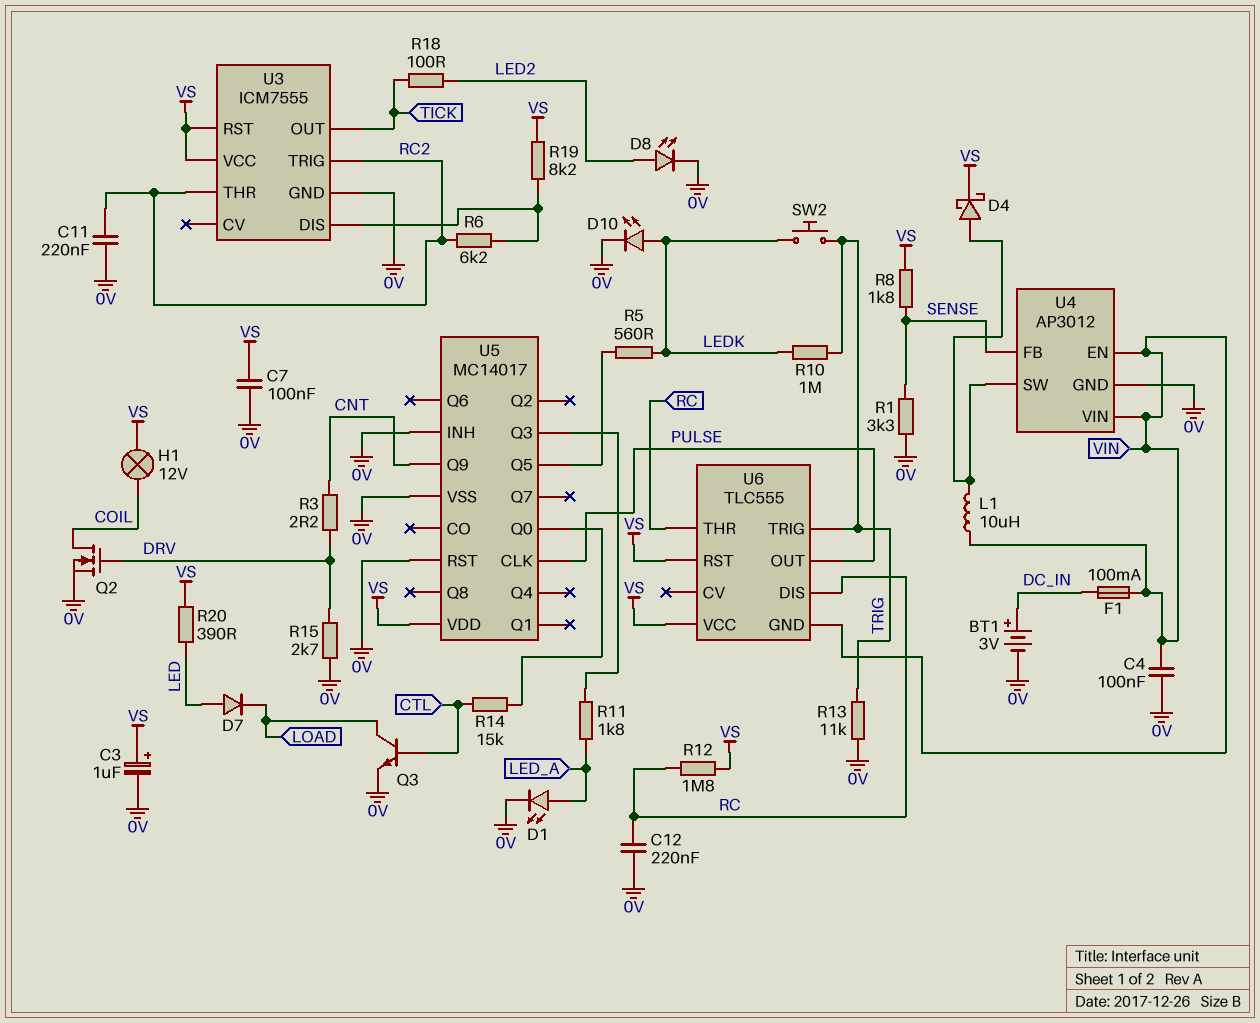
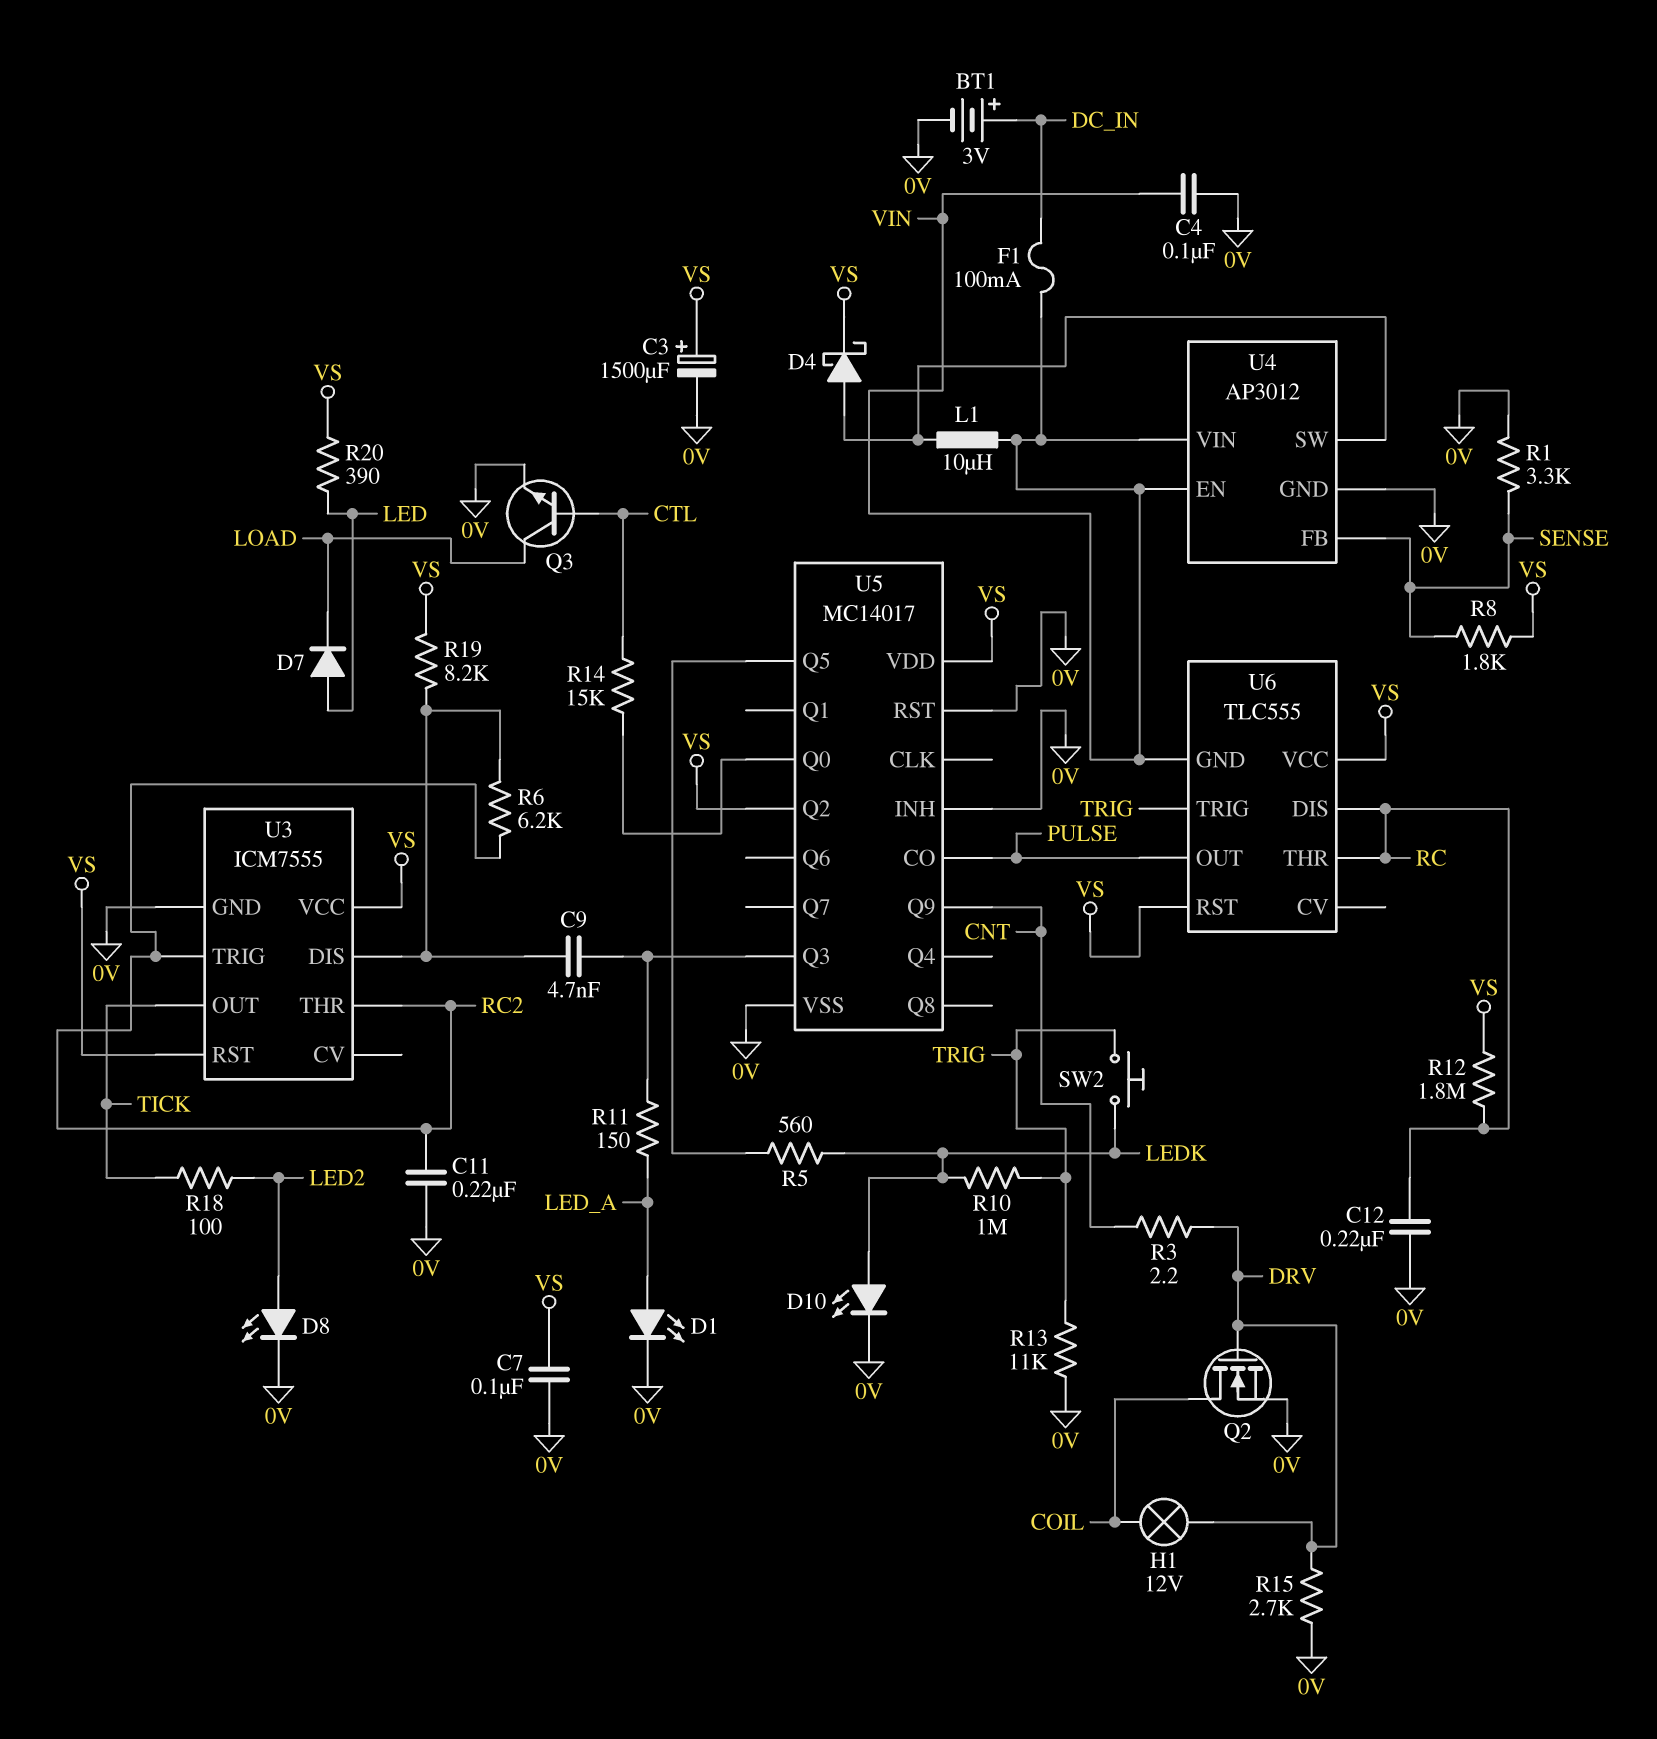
C3: 1uF (plus VS, minus 0V) -> 1500uF (plus VS, minus 0V)
C9: none -> 4.7nF (U3/DIS, U5/Q3)
H1: lamp 12V (COIL, VS) -> lamp 12V (COIL, DRV)
R11: 1.8k (LED_A, U5/Q3) -> 150 (LED_A, U5/Q3)
U5 pin CLK: PULSE -> none
U5 pin CO: none -> PULSE
U5 pin Q2: none -> VS

